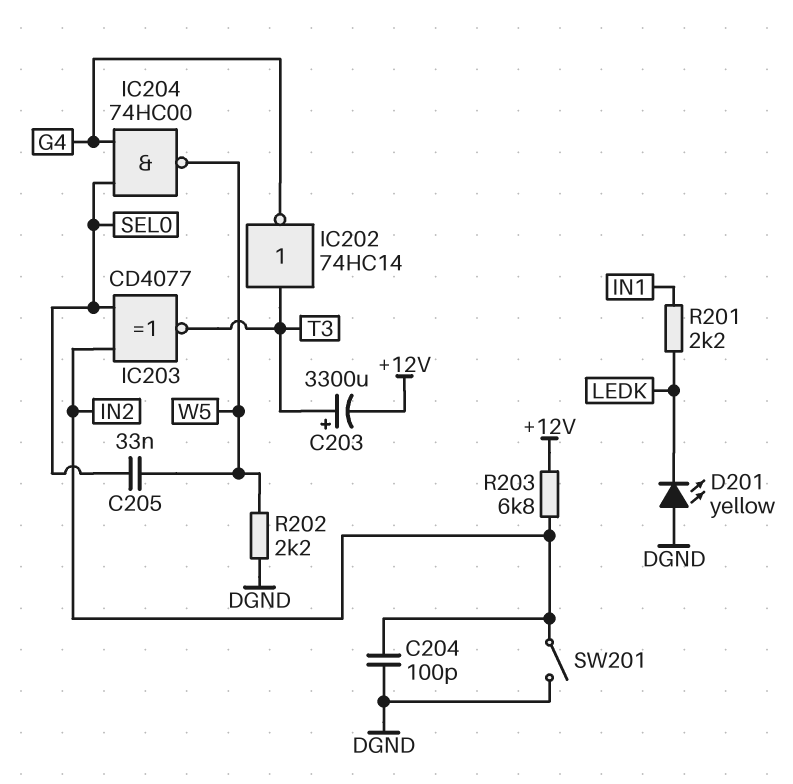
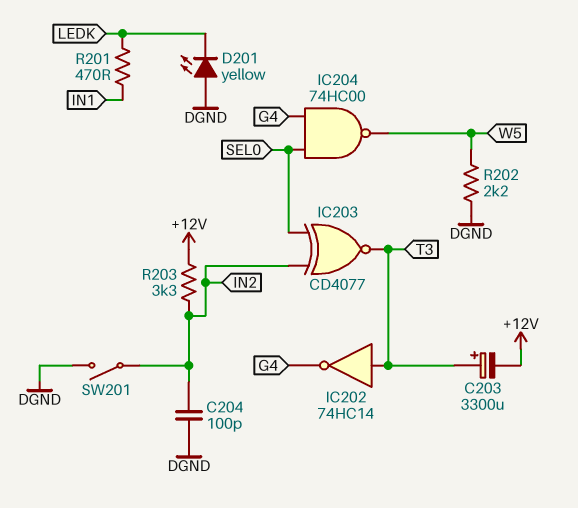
C205: 33nF (SEL0, W5) -> none
R201: 2.2k (IN1, LEDK) -> 470 (IN1, LEDK)
R203: 6.8k (+12V, IN2) -> 3.3k (+12V, IN2)

